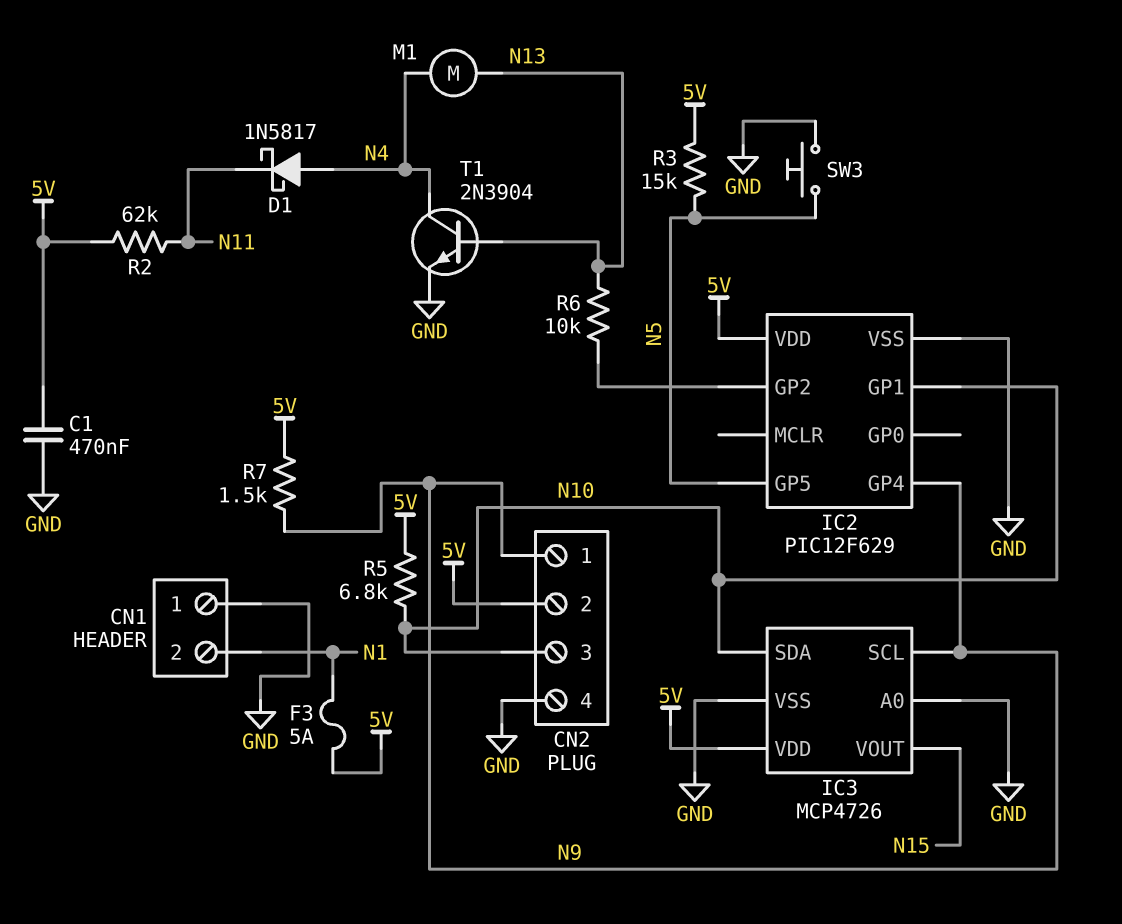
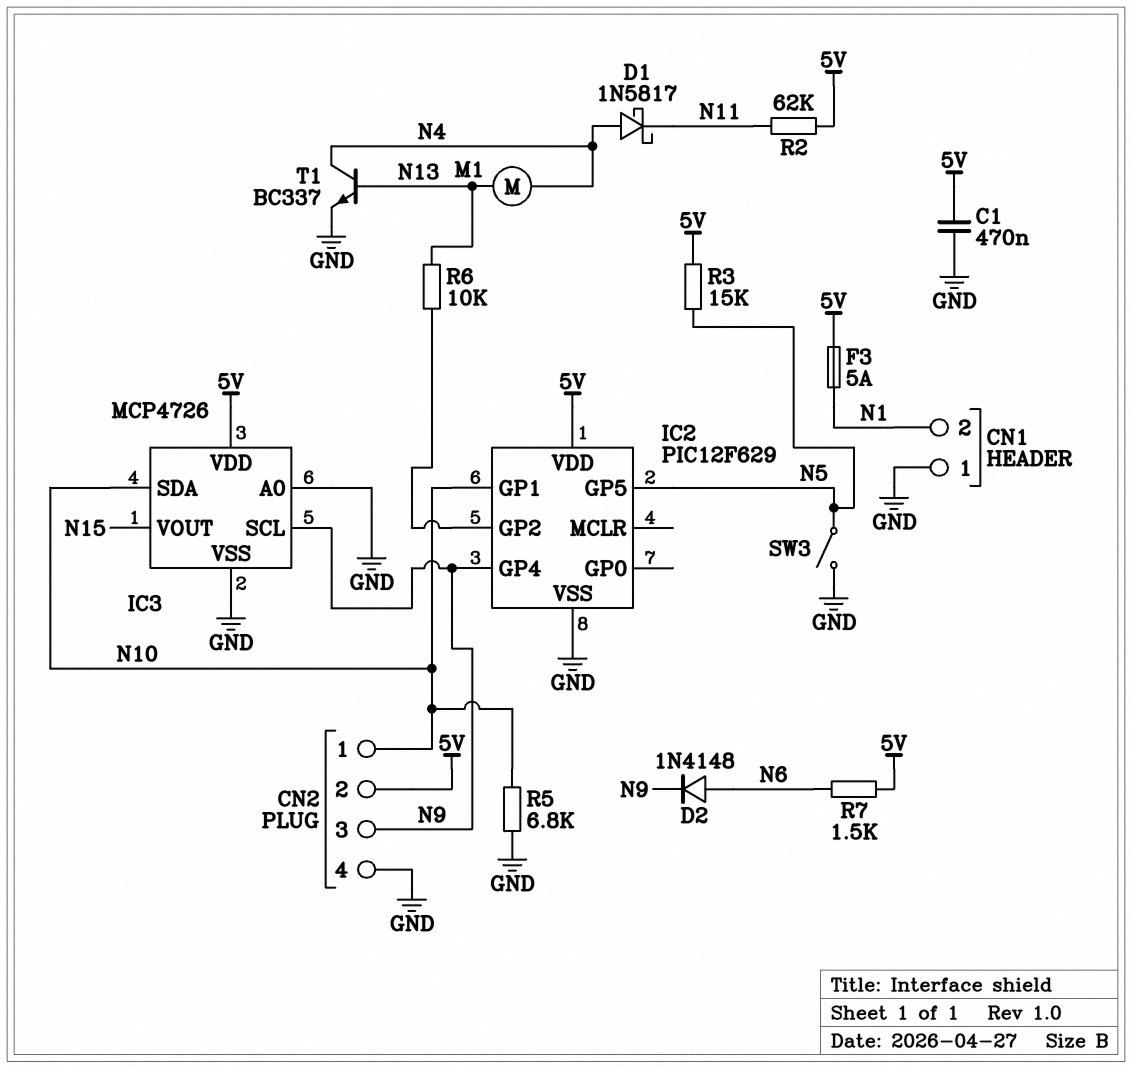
CN2 pin 1: N9 -> N10
CN2 pin 3: N10 -> N9
D2: none -> diode 1N4148 (A N6, K N9)
R5: 6.8k (5V, N10) -> 6.8k (GND, N10)
R7: 1.5k (5V, N9) -> 1.5k (5V, N6)
SW3: button (GND, N5) -> switch (GND, N5)
T1: NPN 2N3904 (B N13, C N4, E GND) -> NPN BC337 (B N13, C N4, E GND)

